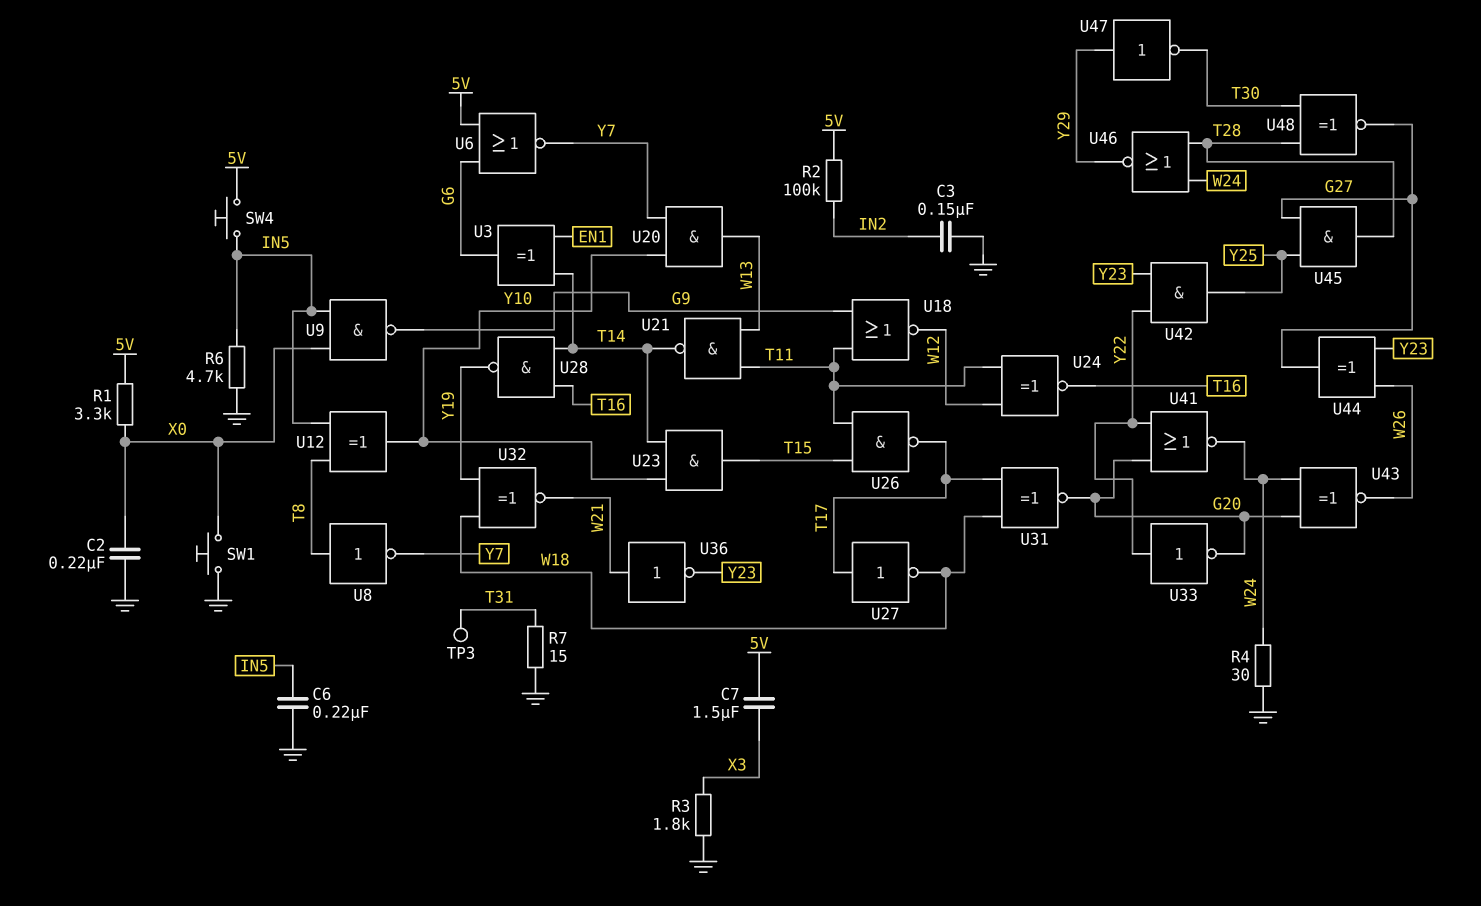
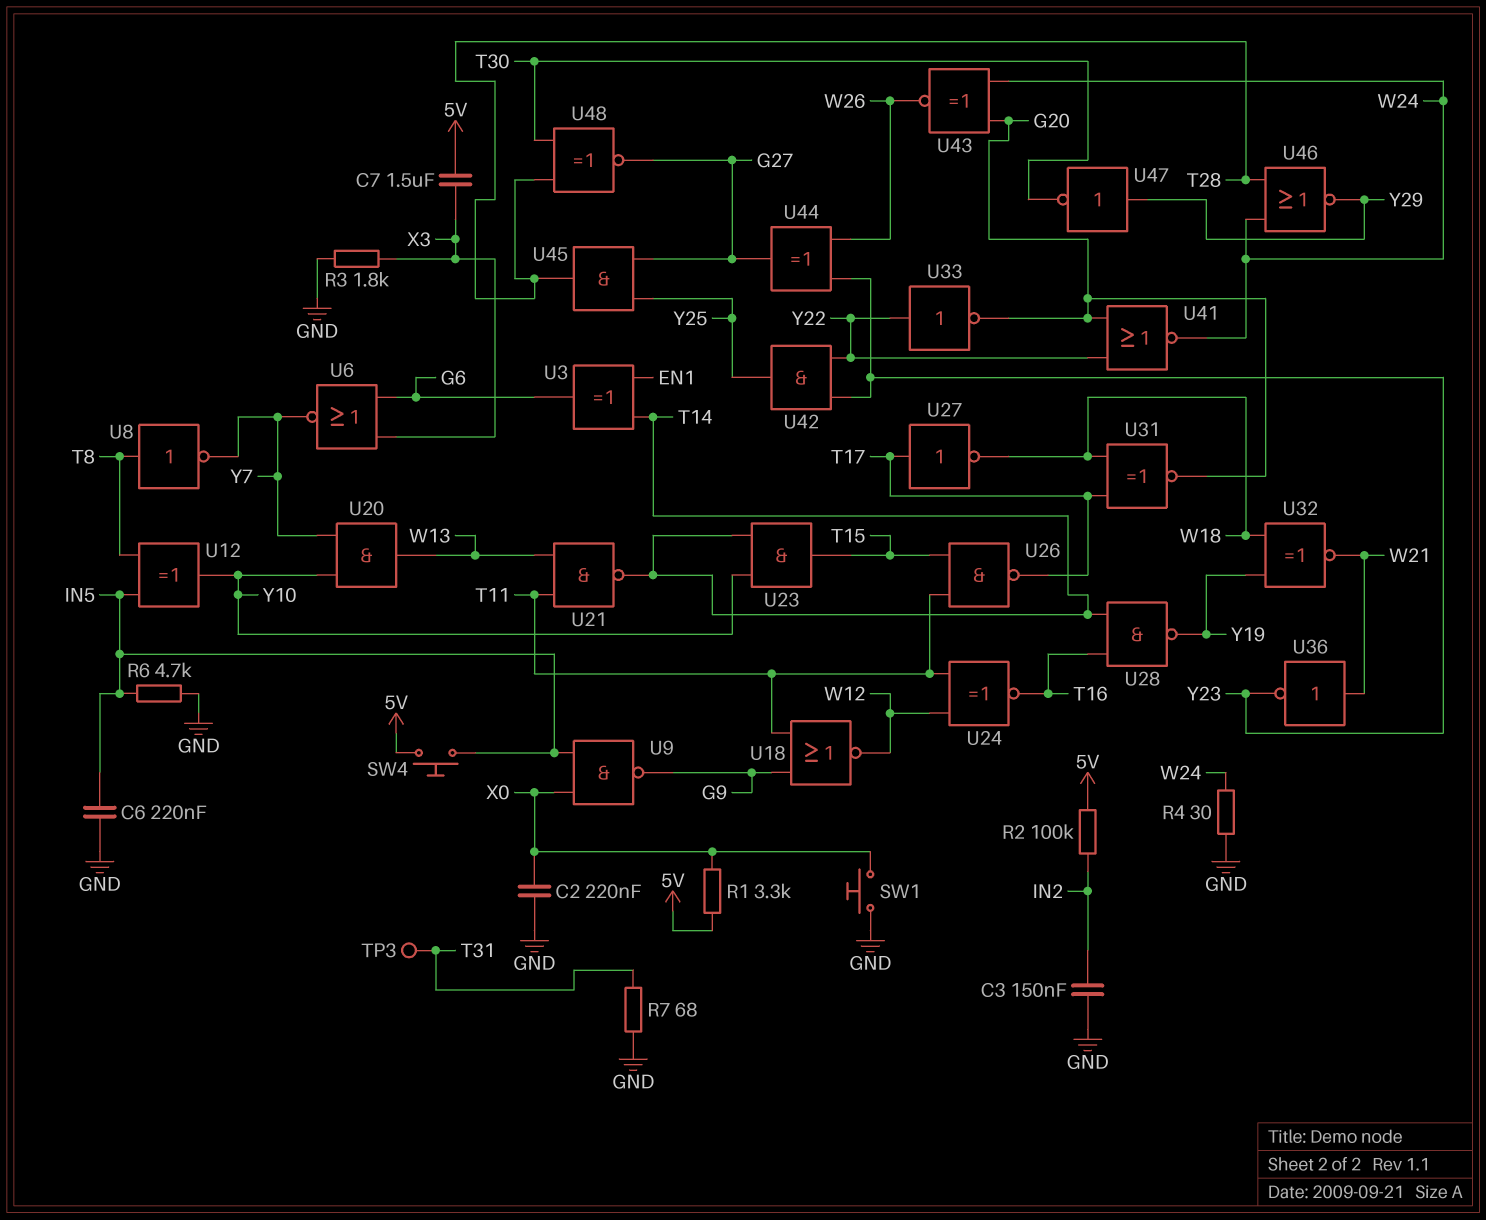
R7: 15 (GND, T31) -> 68 (GND, T31)
U6: NOR (in 5V, in G6, out Y7) -> NOR (in G6, in X3, out Y7)

